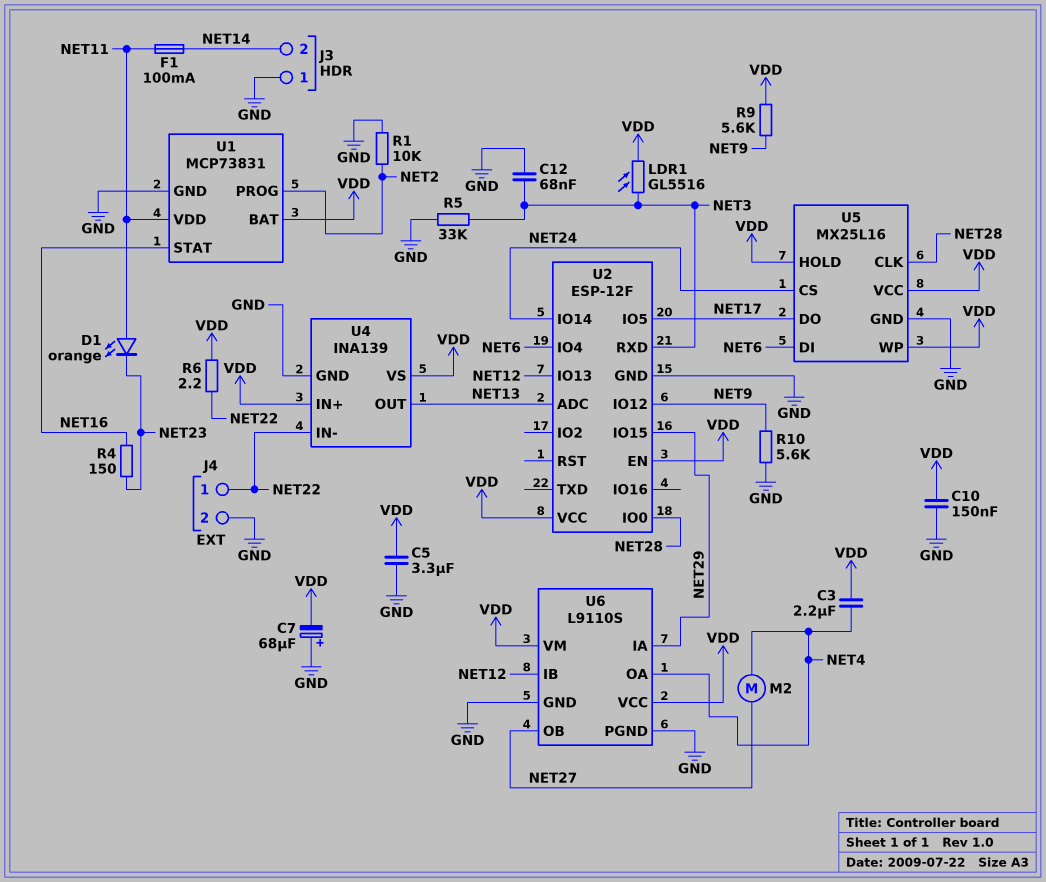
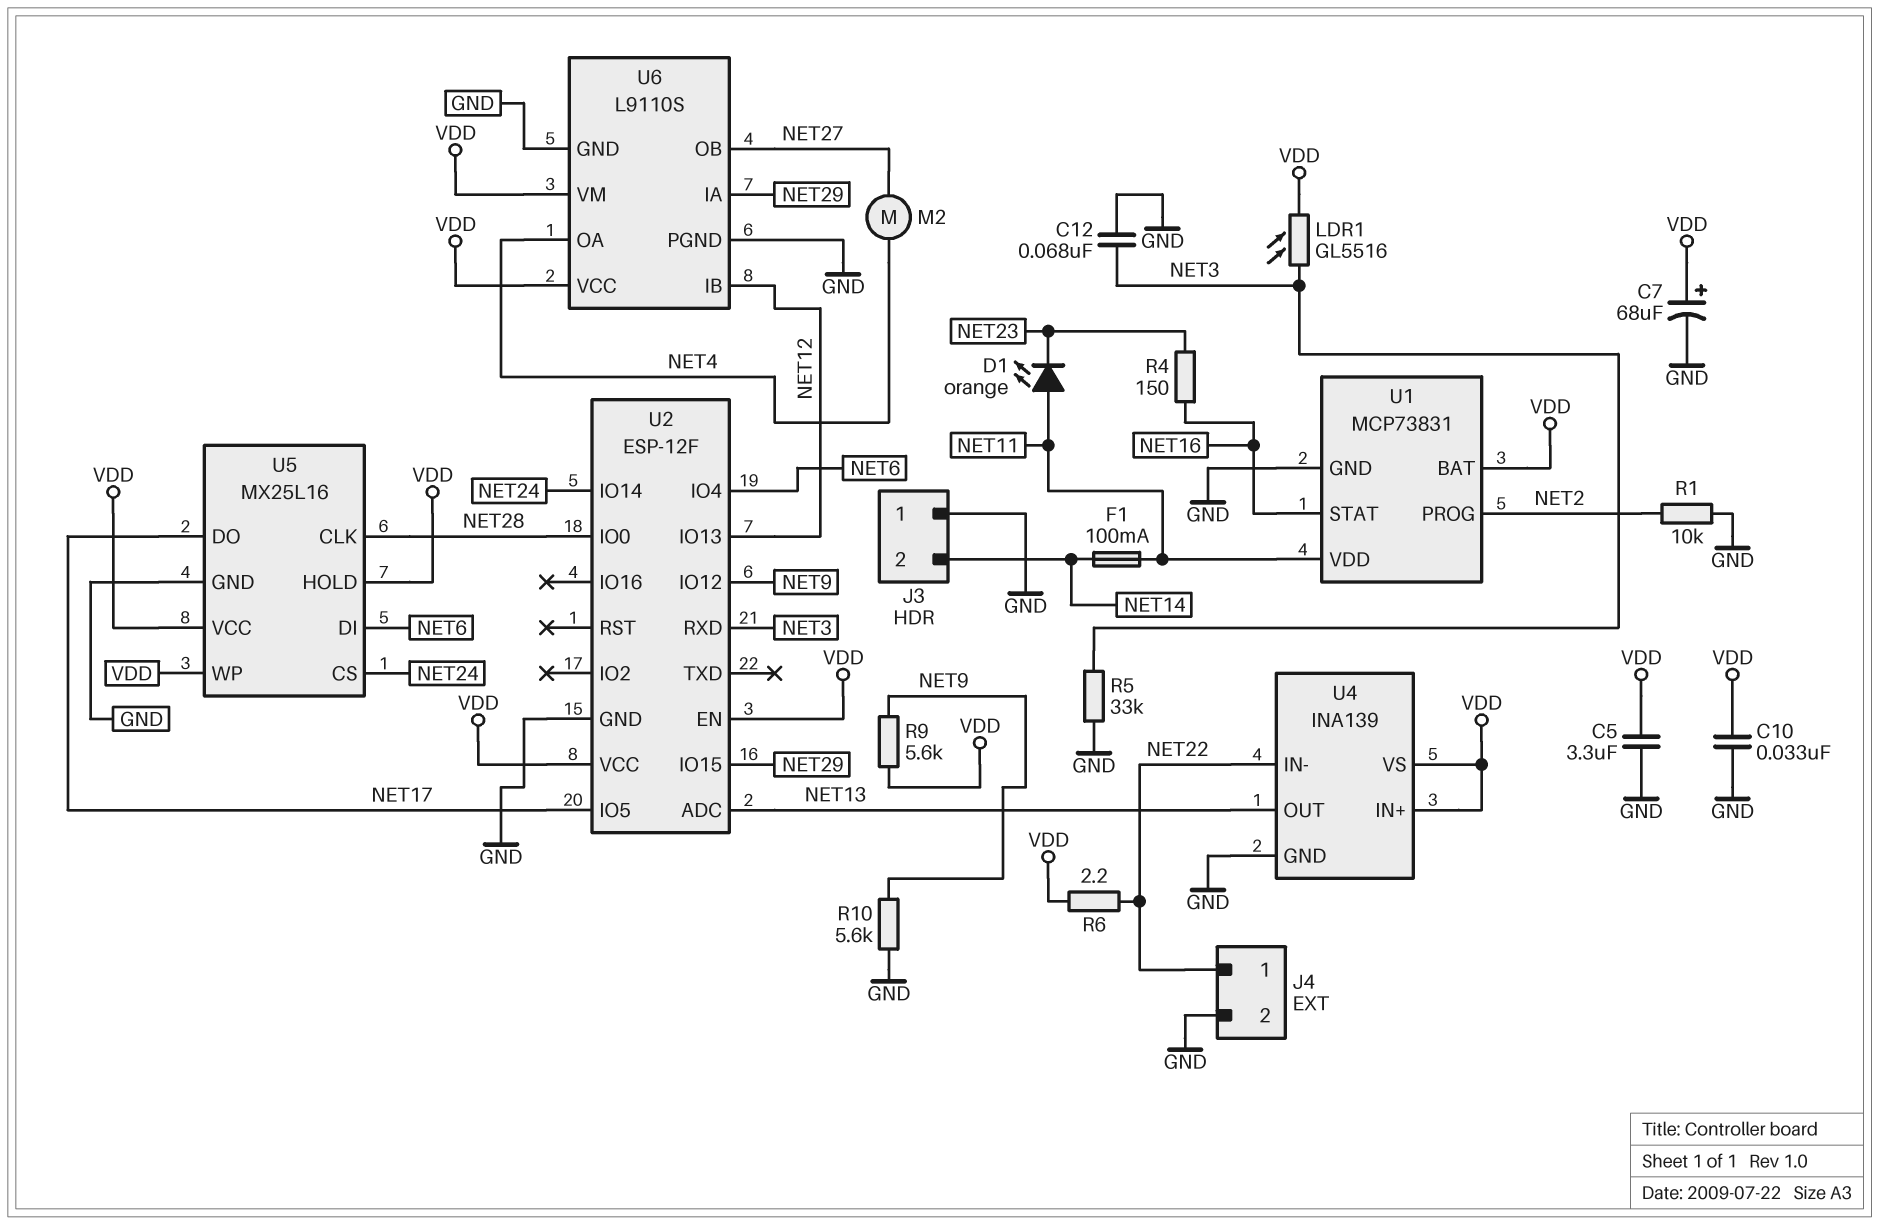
C3: 2.2uF (NET4, VDD) -> none
C7: 68uF (plus GND, minus VDD) -> 68uF (plus VDD, minus GND)
C10: 150nF (GND, VDD) -> 33nF (GND, VDD)

